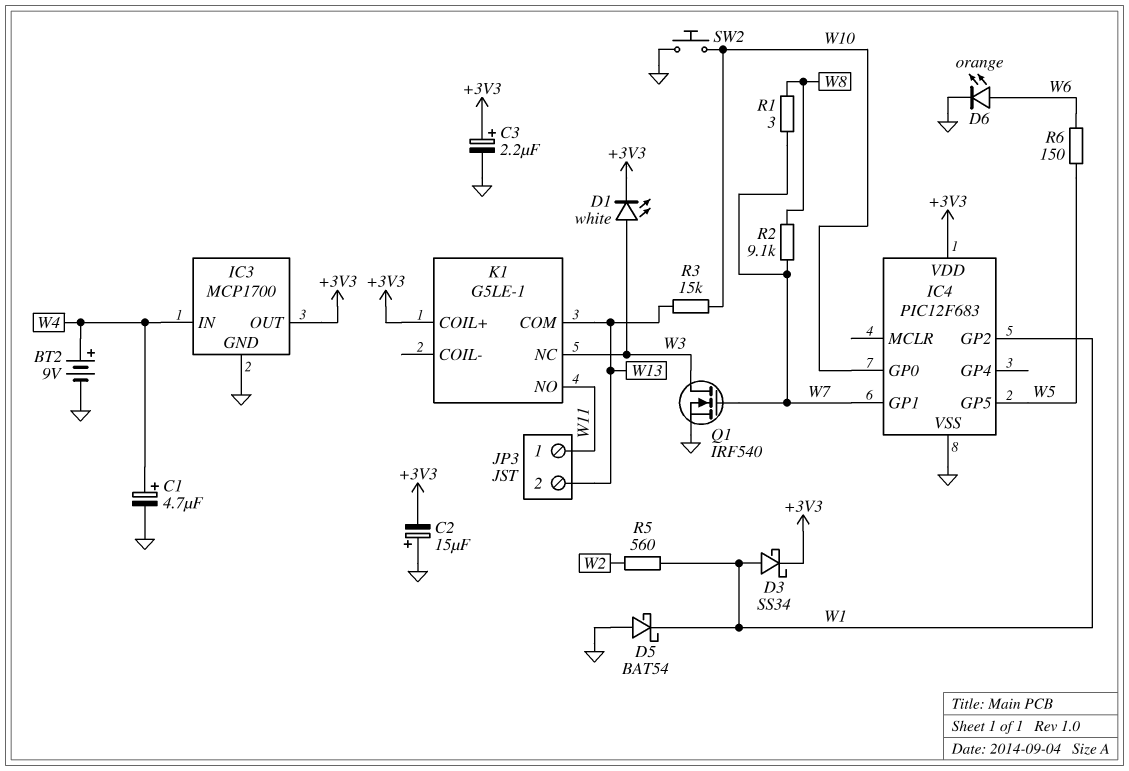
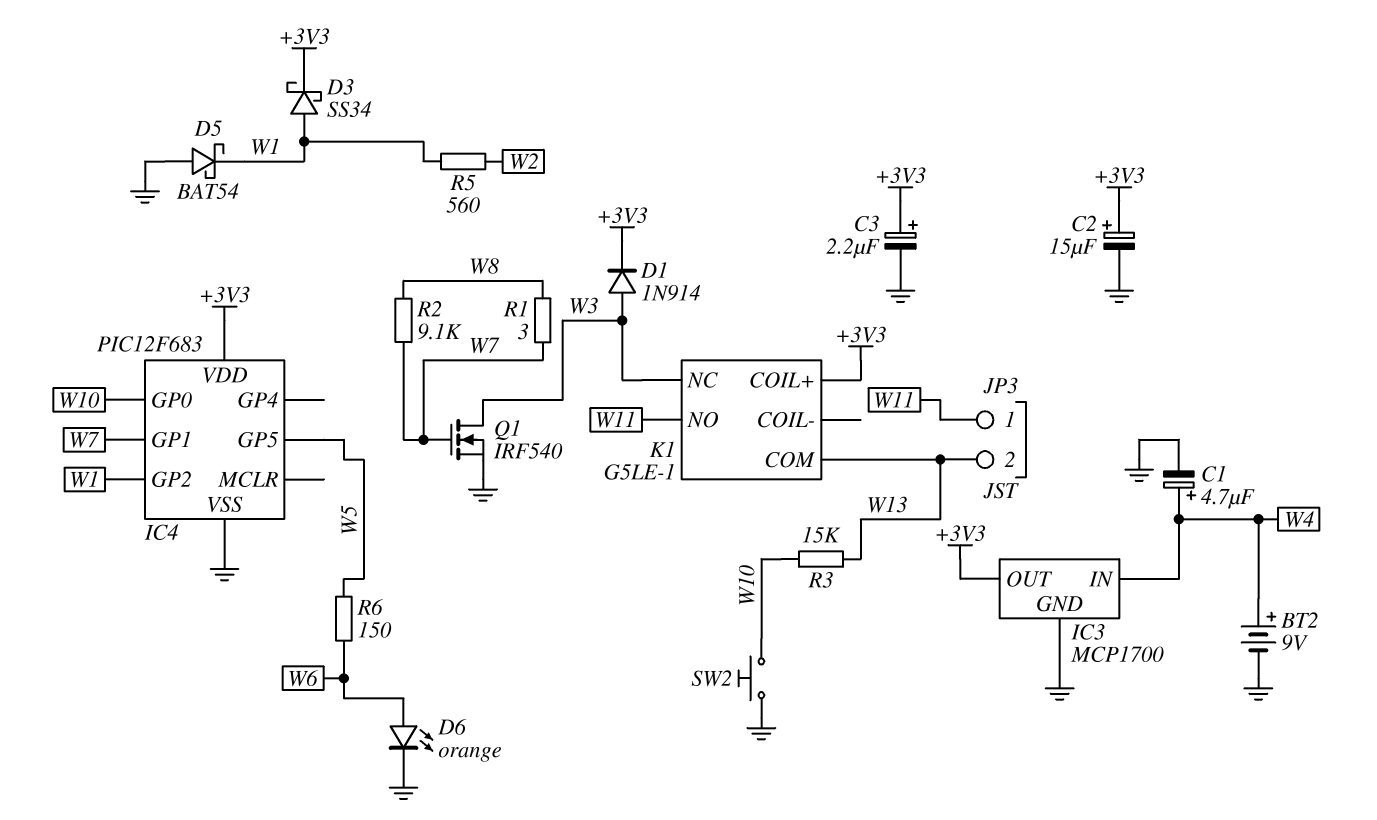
C2: 15uF (plus GND, minus +3V3) -> 15uF (plus +3V3, minus GND)
D1: LED white (A W3, K +3V3) -> diode 1N914 (A W3, K +3V3)

